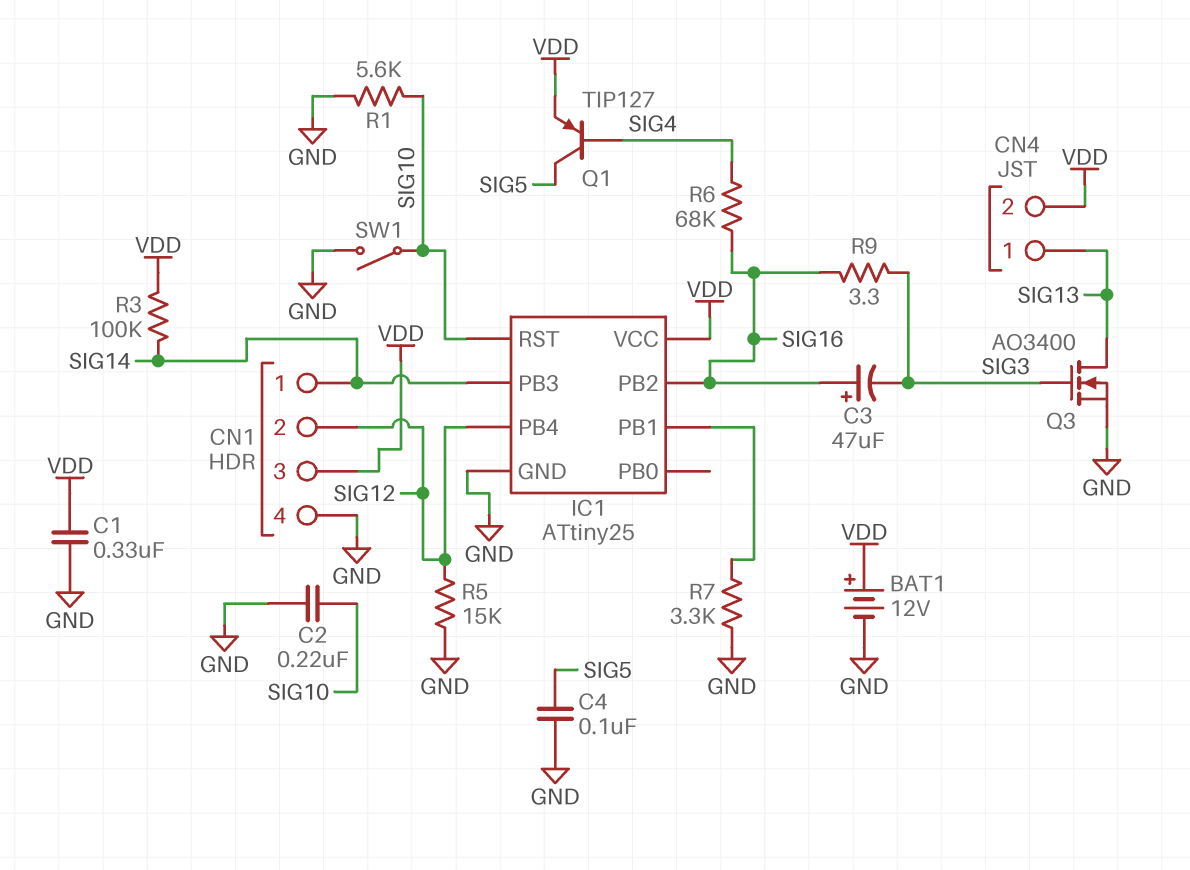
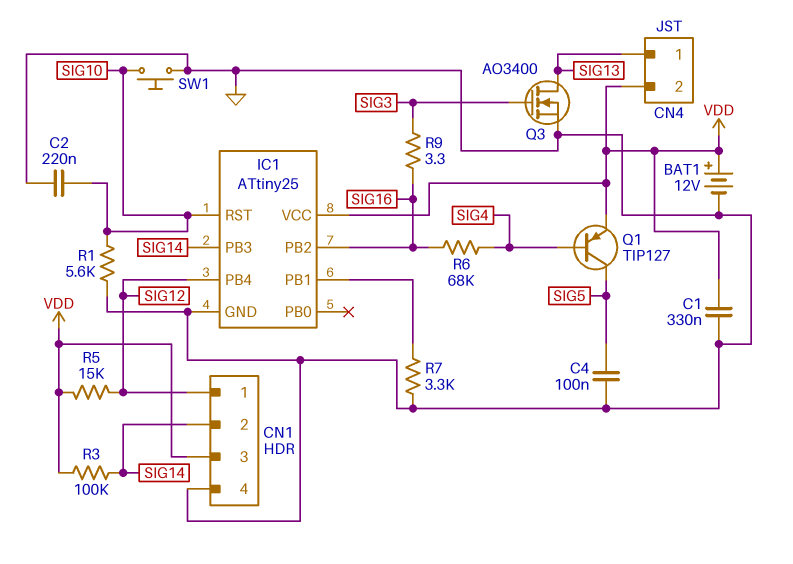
C3: 47uF (plus SIG16, minus SIG3) -> none
CN1 pin 1: SIG14 -> SIG12
CN1 pin 2: SIG12 -> SIG14
R5: 15k (GND, SIG12) -> 15k (SIG12, VDD)
SW1: switch (GND, SIG10) -> button (GND, SIG10)

